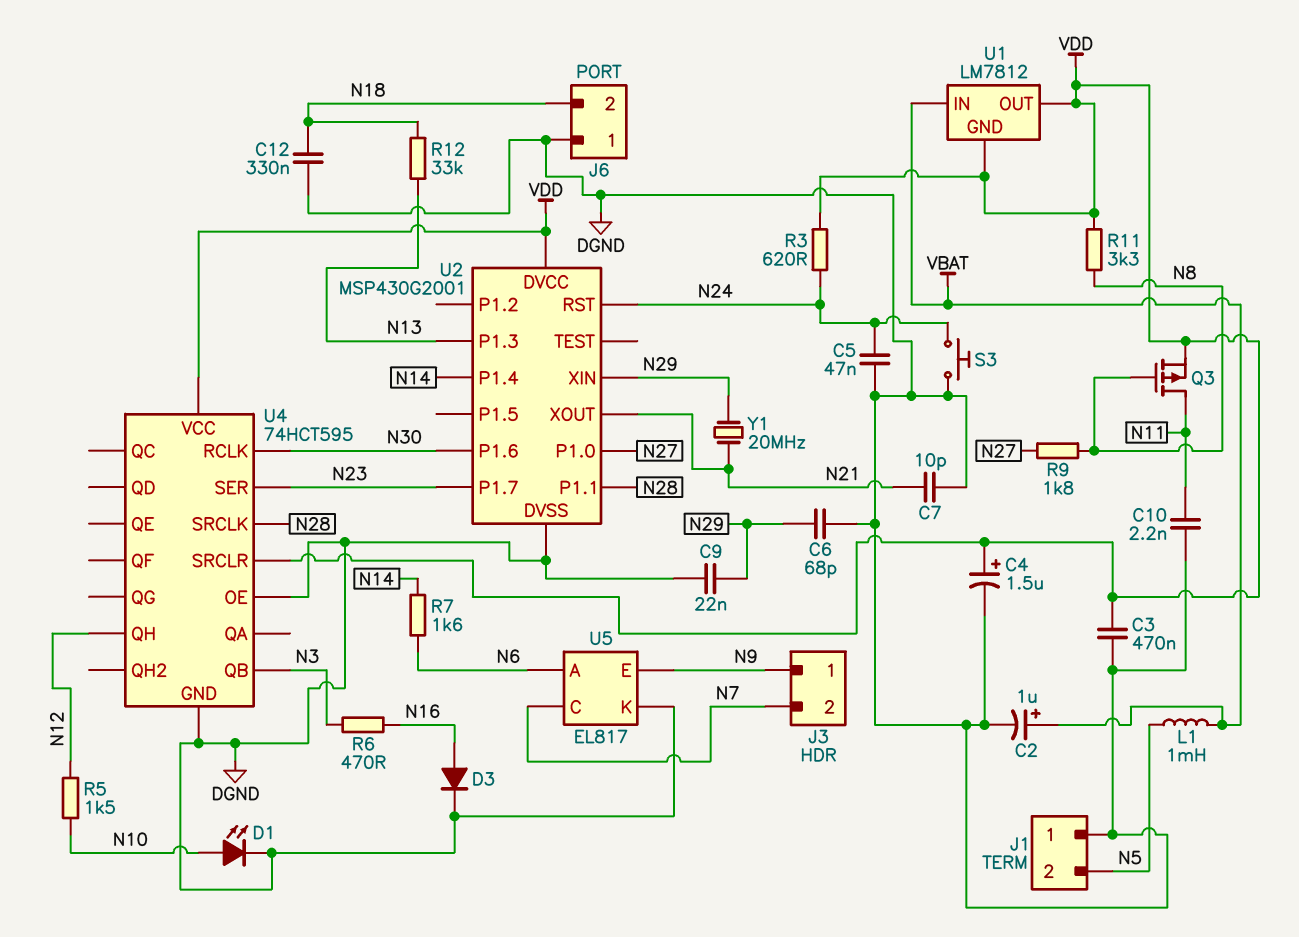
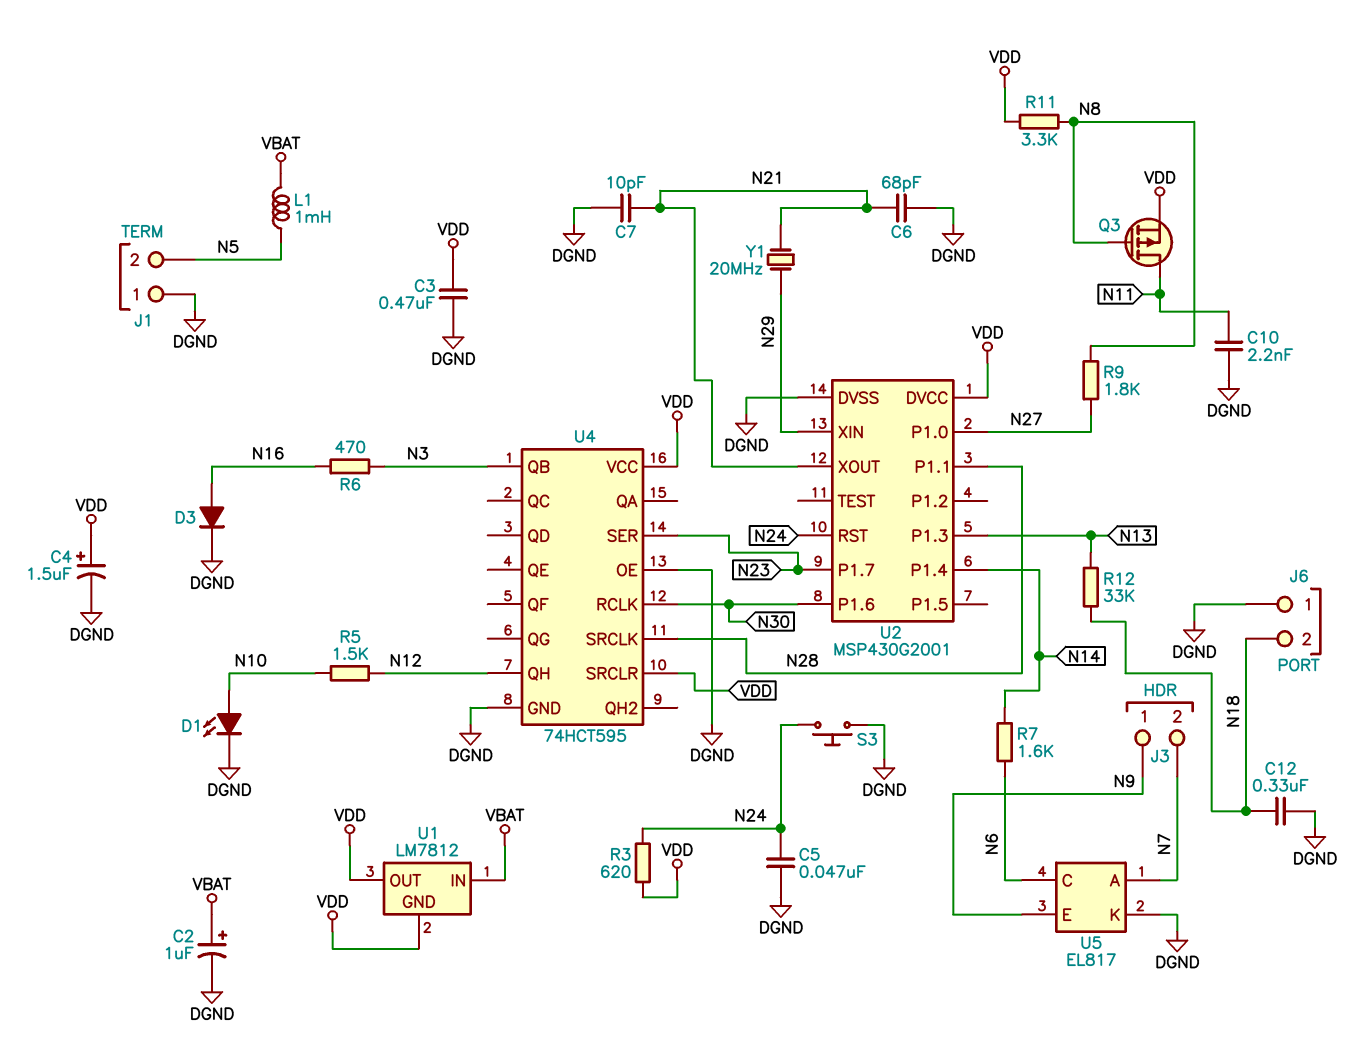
C6: 68pF (DGND, N29) -> 68pF (DGND, N21)
C9: 22nF (DGND, N29) -> none
U5 pin A: N6 -> N7
U5 pin C: N7 -> N6

